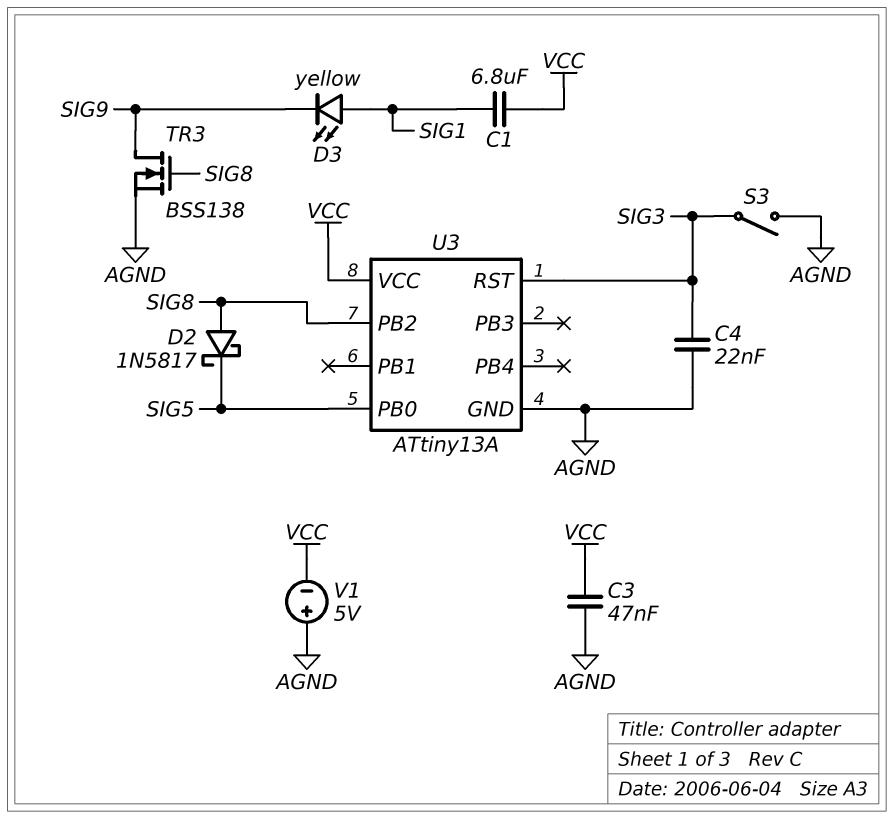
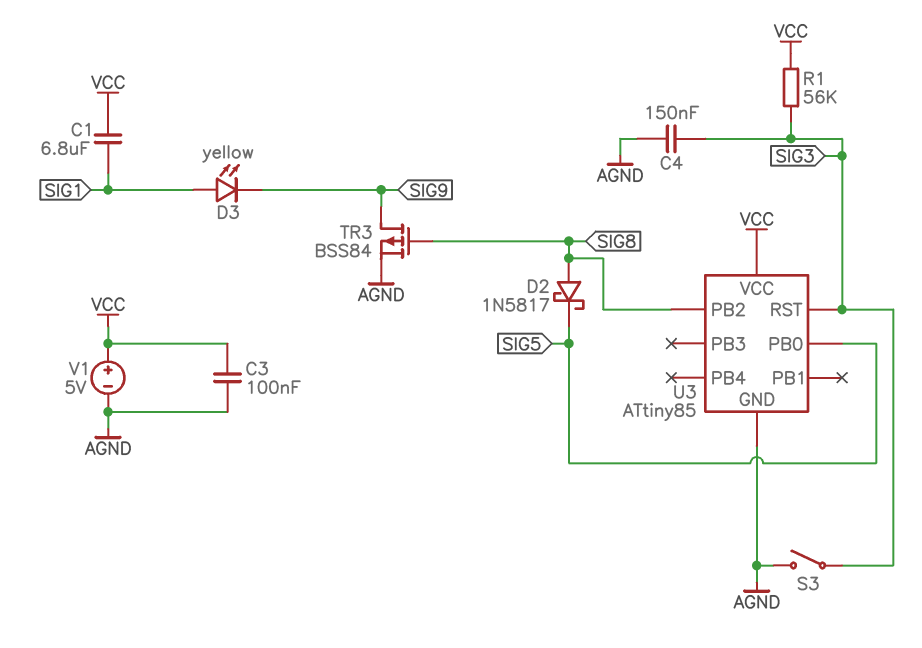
C3: 47nF (AGND, VCC) -> 100nF (AGND, VCC)
C4: 22nF (AGND, SIG3) -> 150nF (AGND, SIG3)
R1: none -> 56k (SIG3, VCC)
TR3: NMOS BSS138 (G SIG8, D SIG9, S AGND) -> PMOS BSS84 (G SIG8, D SIG9, S AGND)
U3: ATtiny13A -> ATtiny85
V1: 5V (plus AGND, minus VCC) -> 5V (plus VCC, minus AGND)

